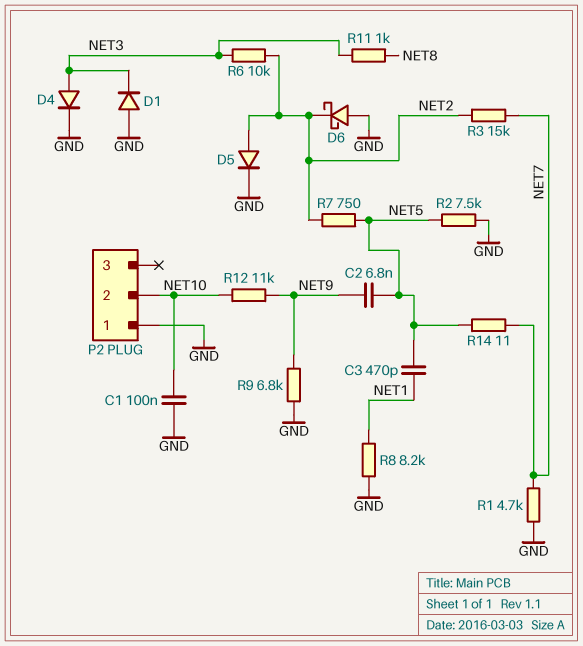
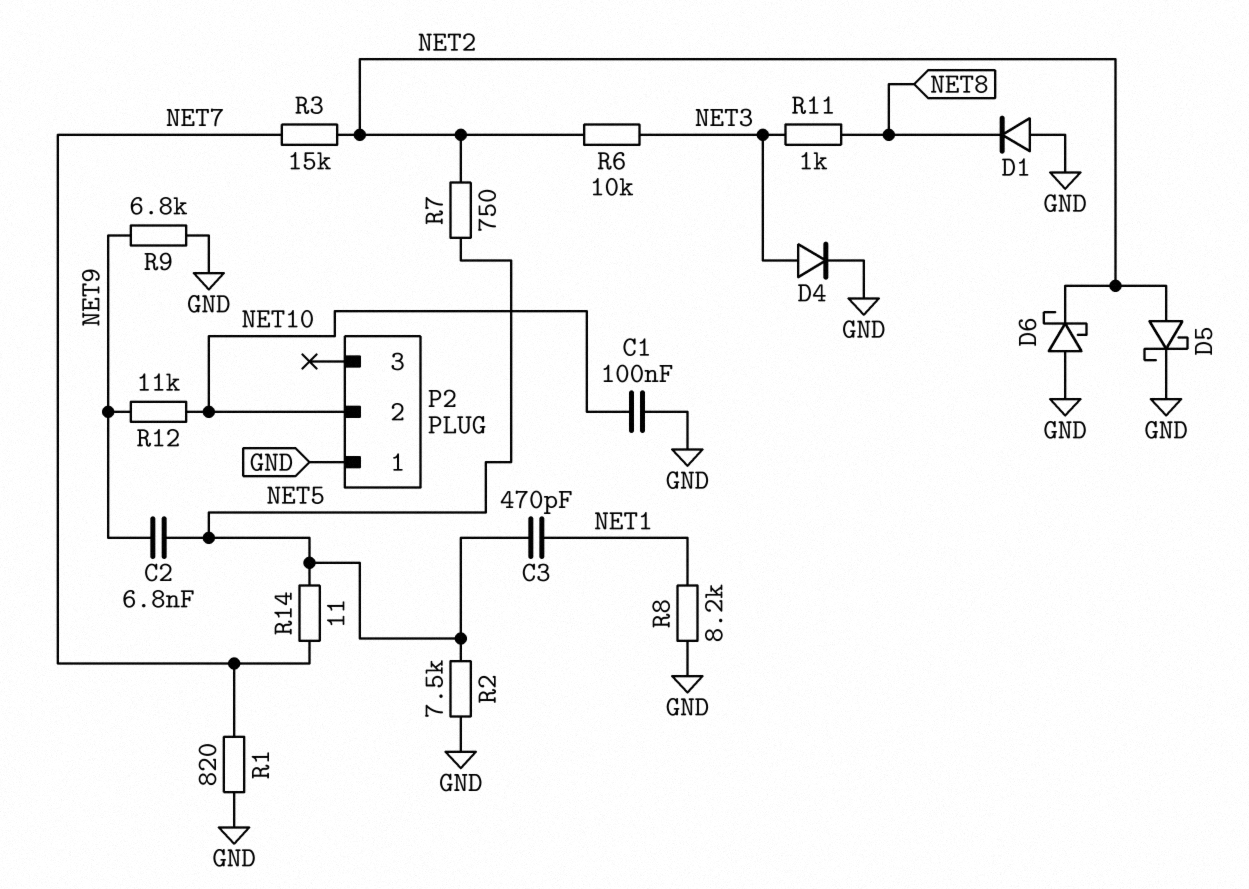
D1: diode (A GND, K NET3) -> diode (A GND, K NET8)
D5: diode (A NET2, K GND) -> schottky (A NET2, K GND)
R1: 4.7k (GND, NET7) -> 820 (GND, NET7)

